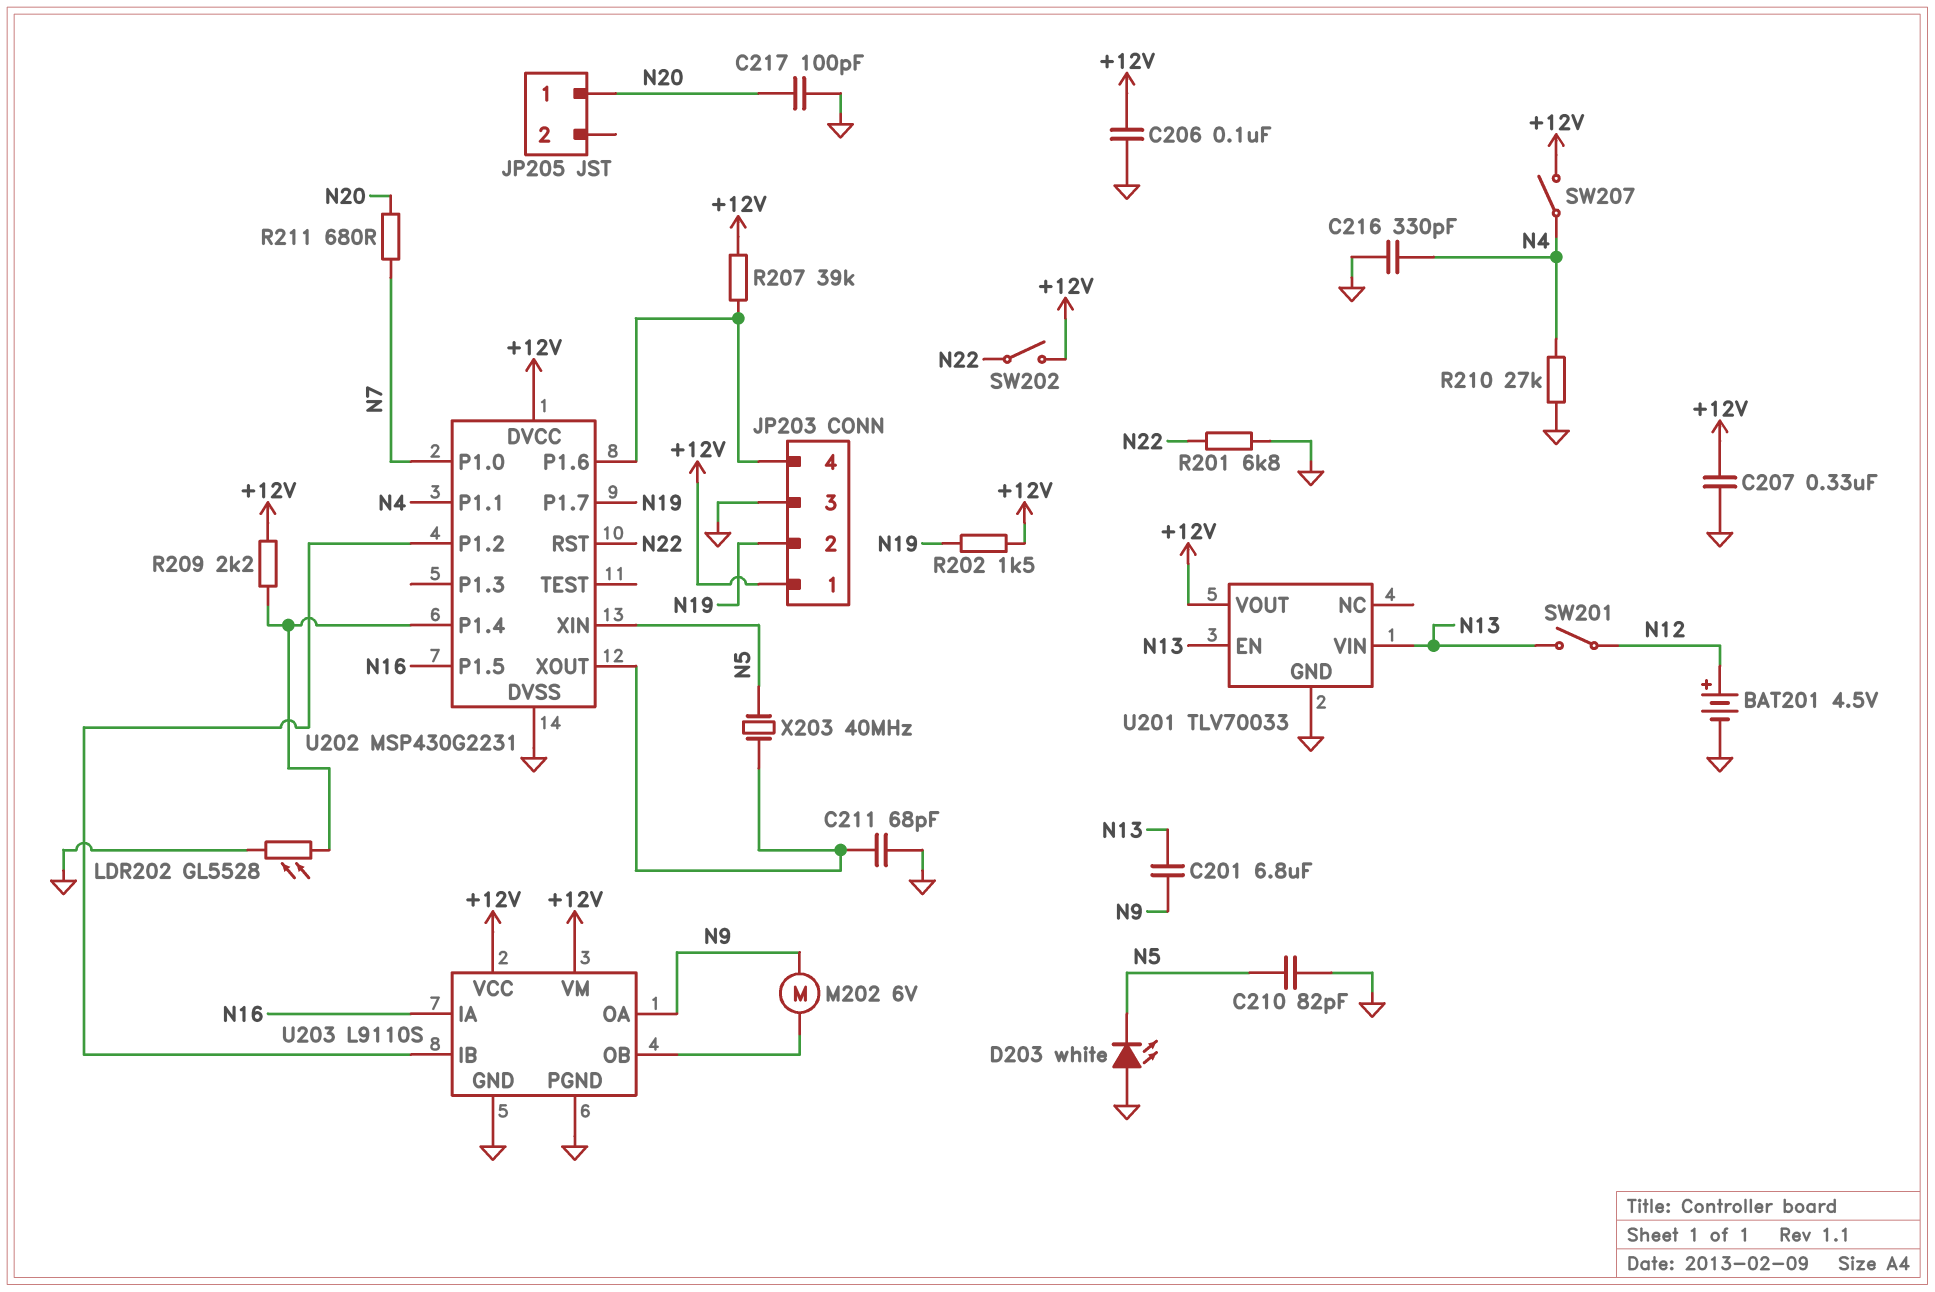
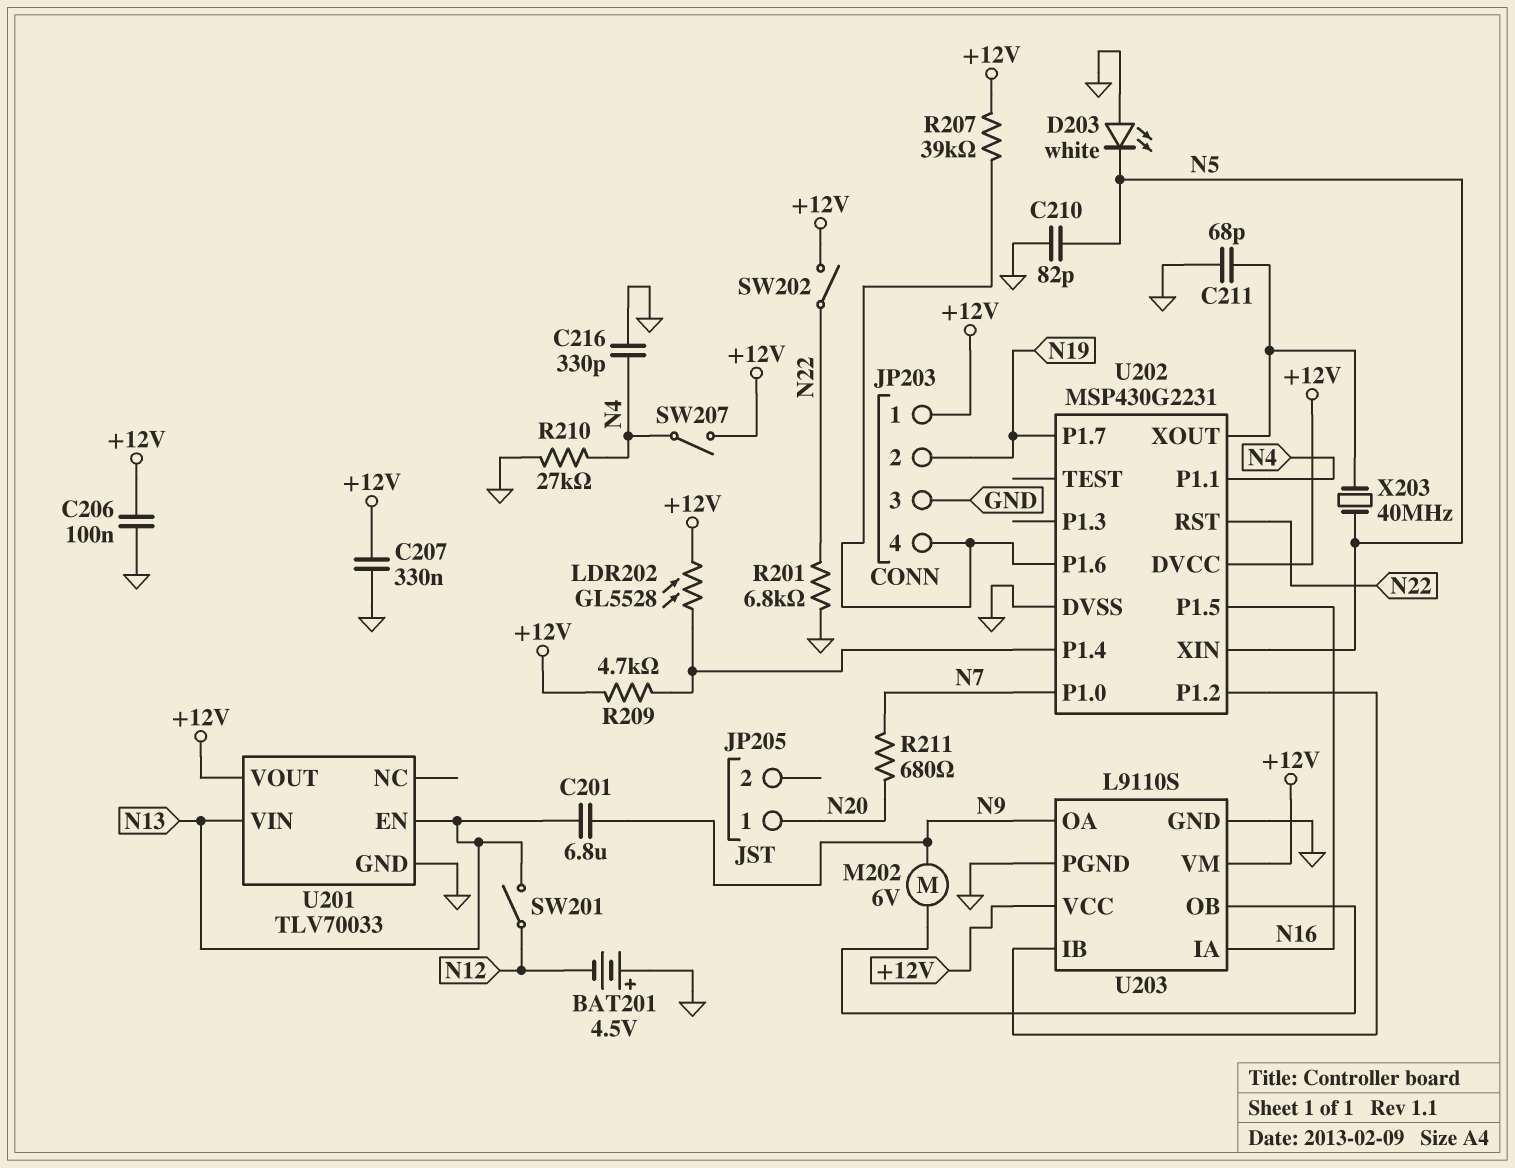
BAT201: 4.5V (plus N12, minus GND) -> 4.5V (plus GND, minus N12)
C217: 100pF (GND, N20) -> none
LDR202: GL5528 (GND, U202/P1.4) -> GL5528 (+12V, U202/P1.4)
R202: 1.5k (+12V, N19) -> none
R209: 2.2k (+12V, U202/P1.4) -> 4.7k (+12V, U202/P1.4)

